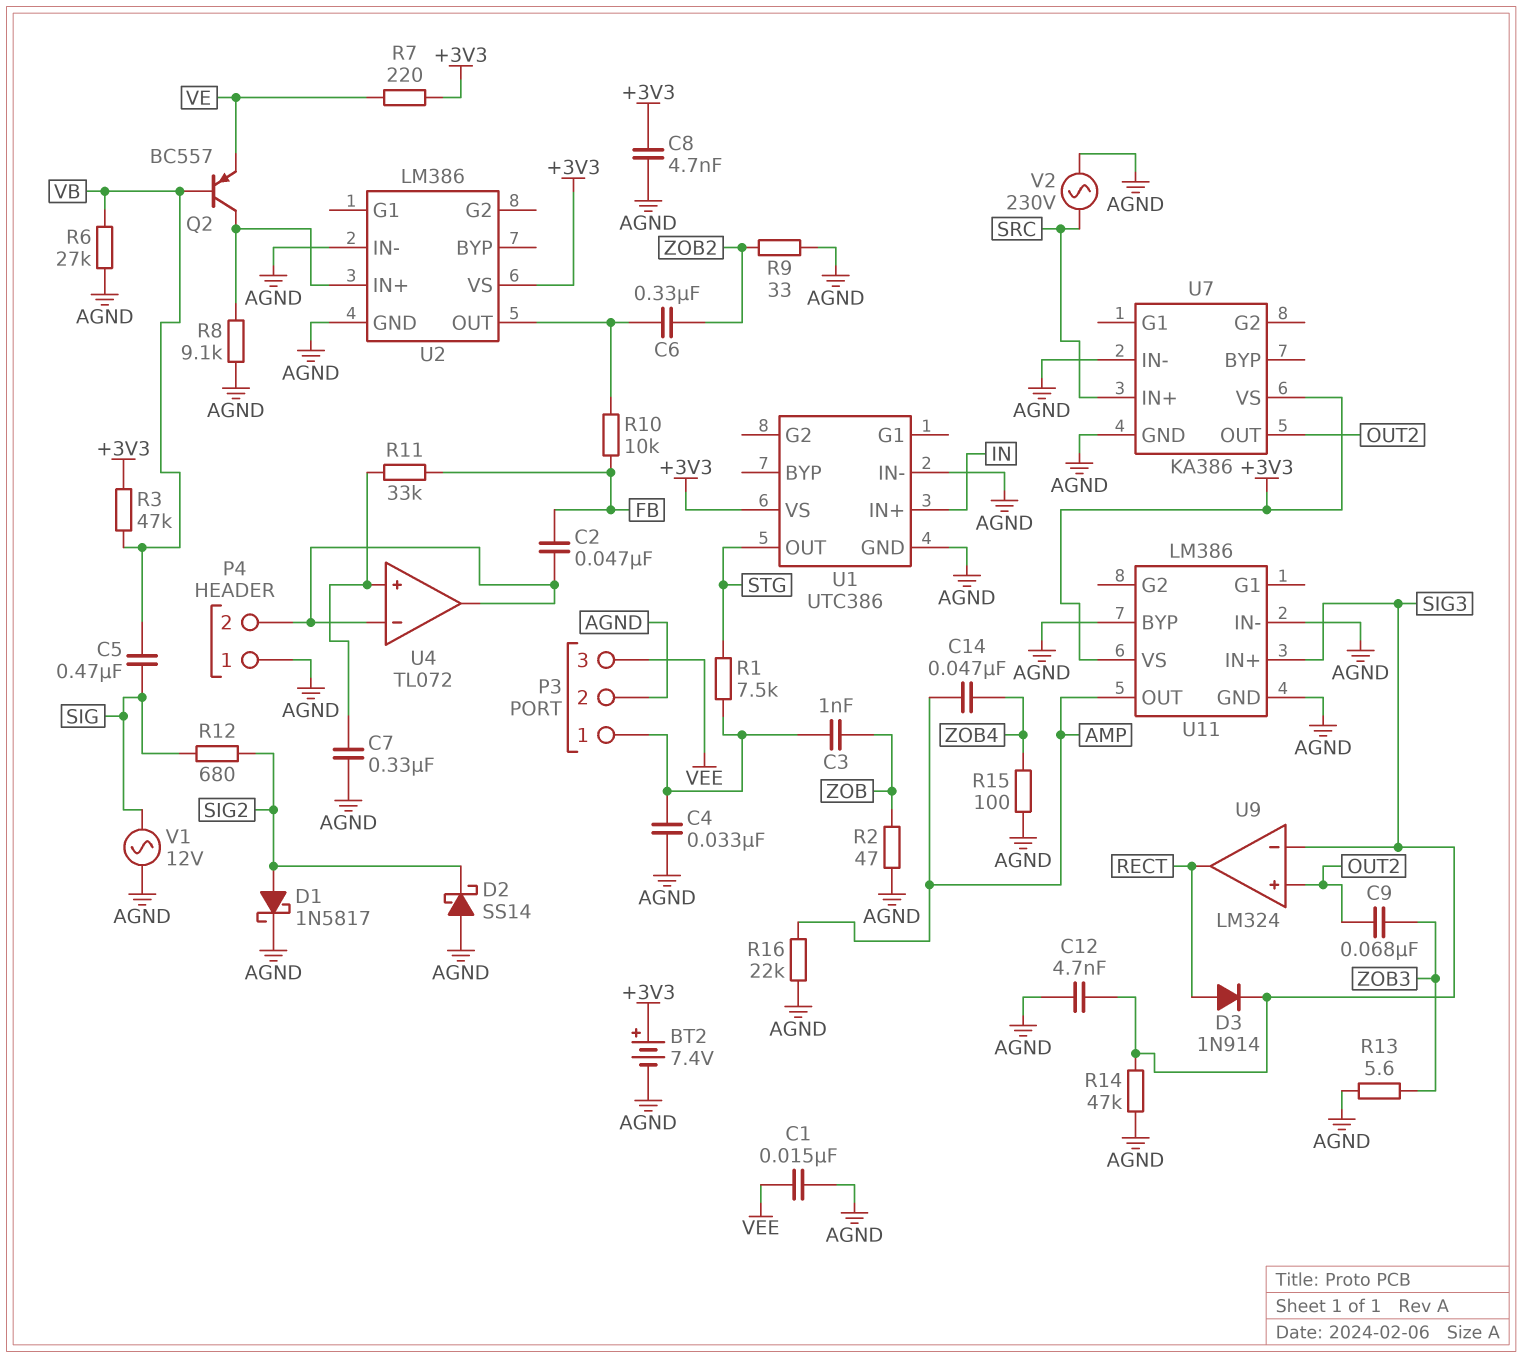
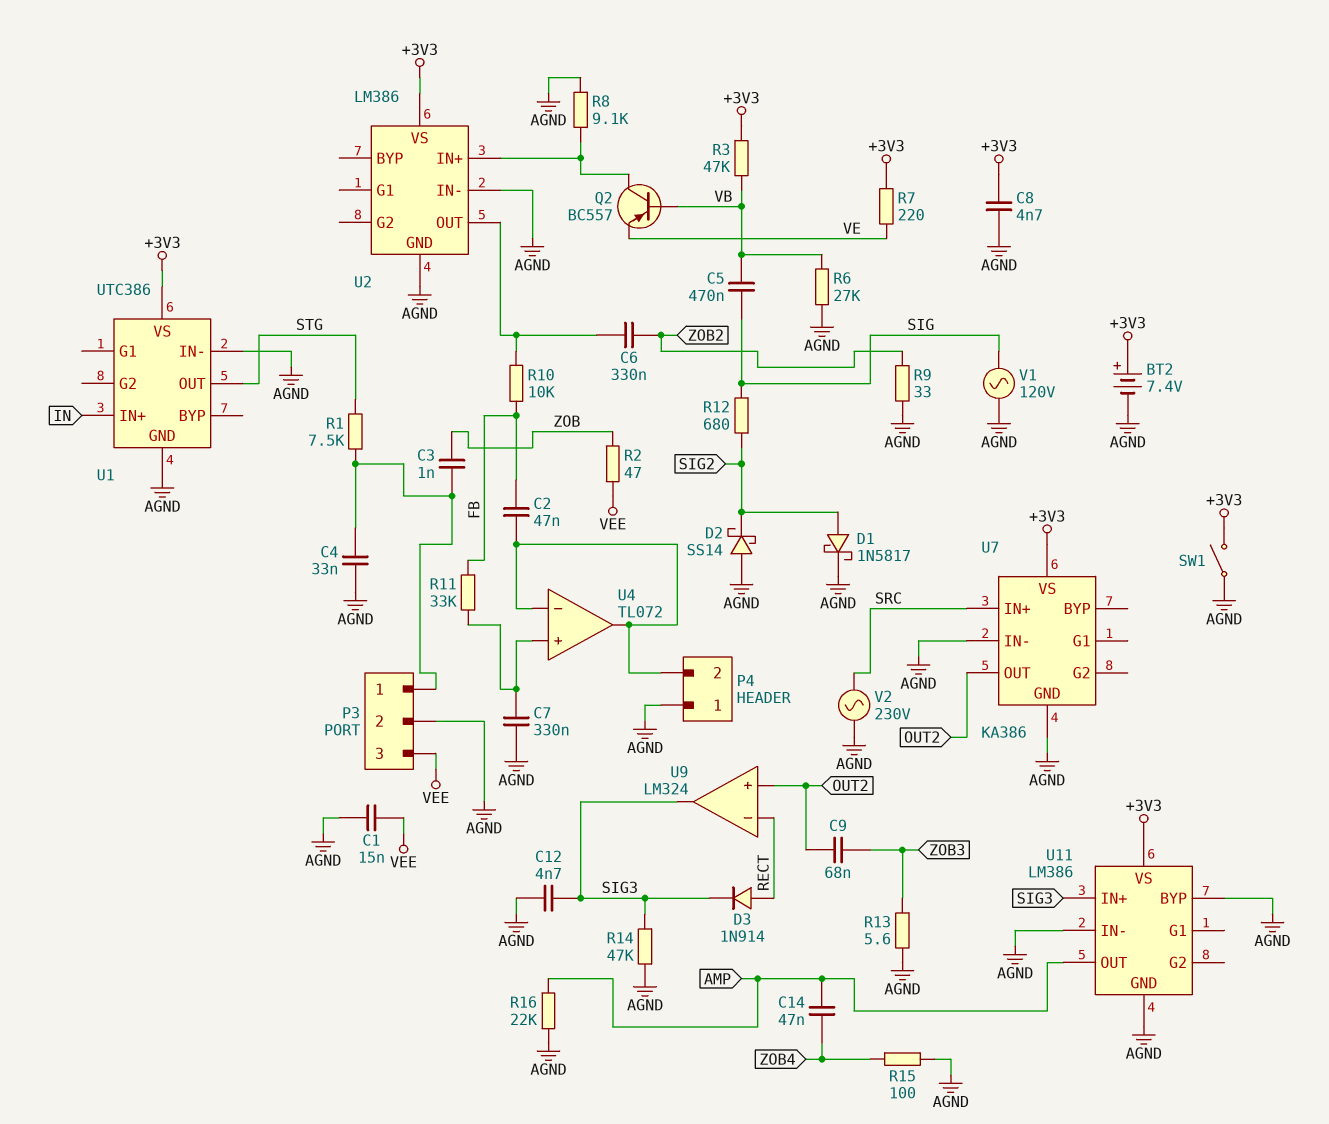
R2: 47 (AGND, ZOB) -> 47 (VEE, ZOB)
SW1: none -> switch (+3V3, AGND)
U9 pin in-: SIG3 -> RECT
U9 pin out: RECT -> SIG3
V1: AC 12V (AGND, SIG) -> AC 120V (AGND, SIG)

